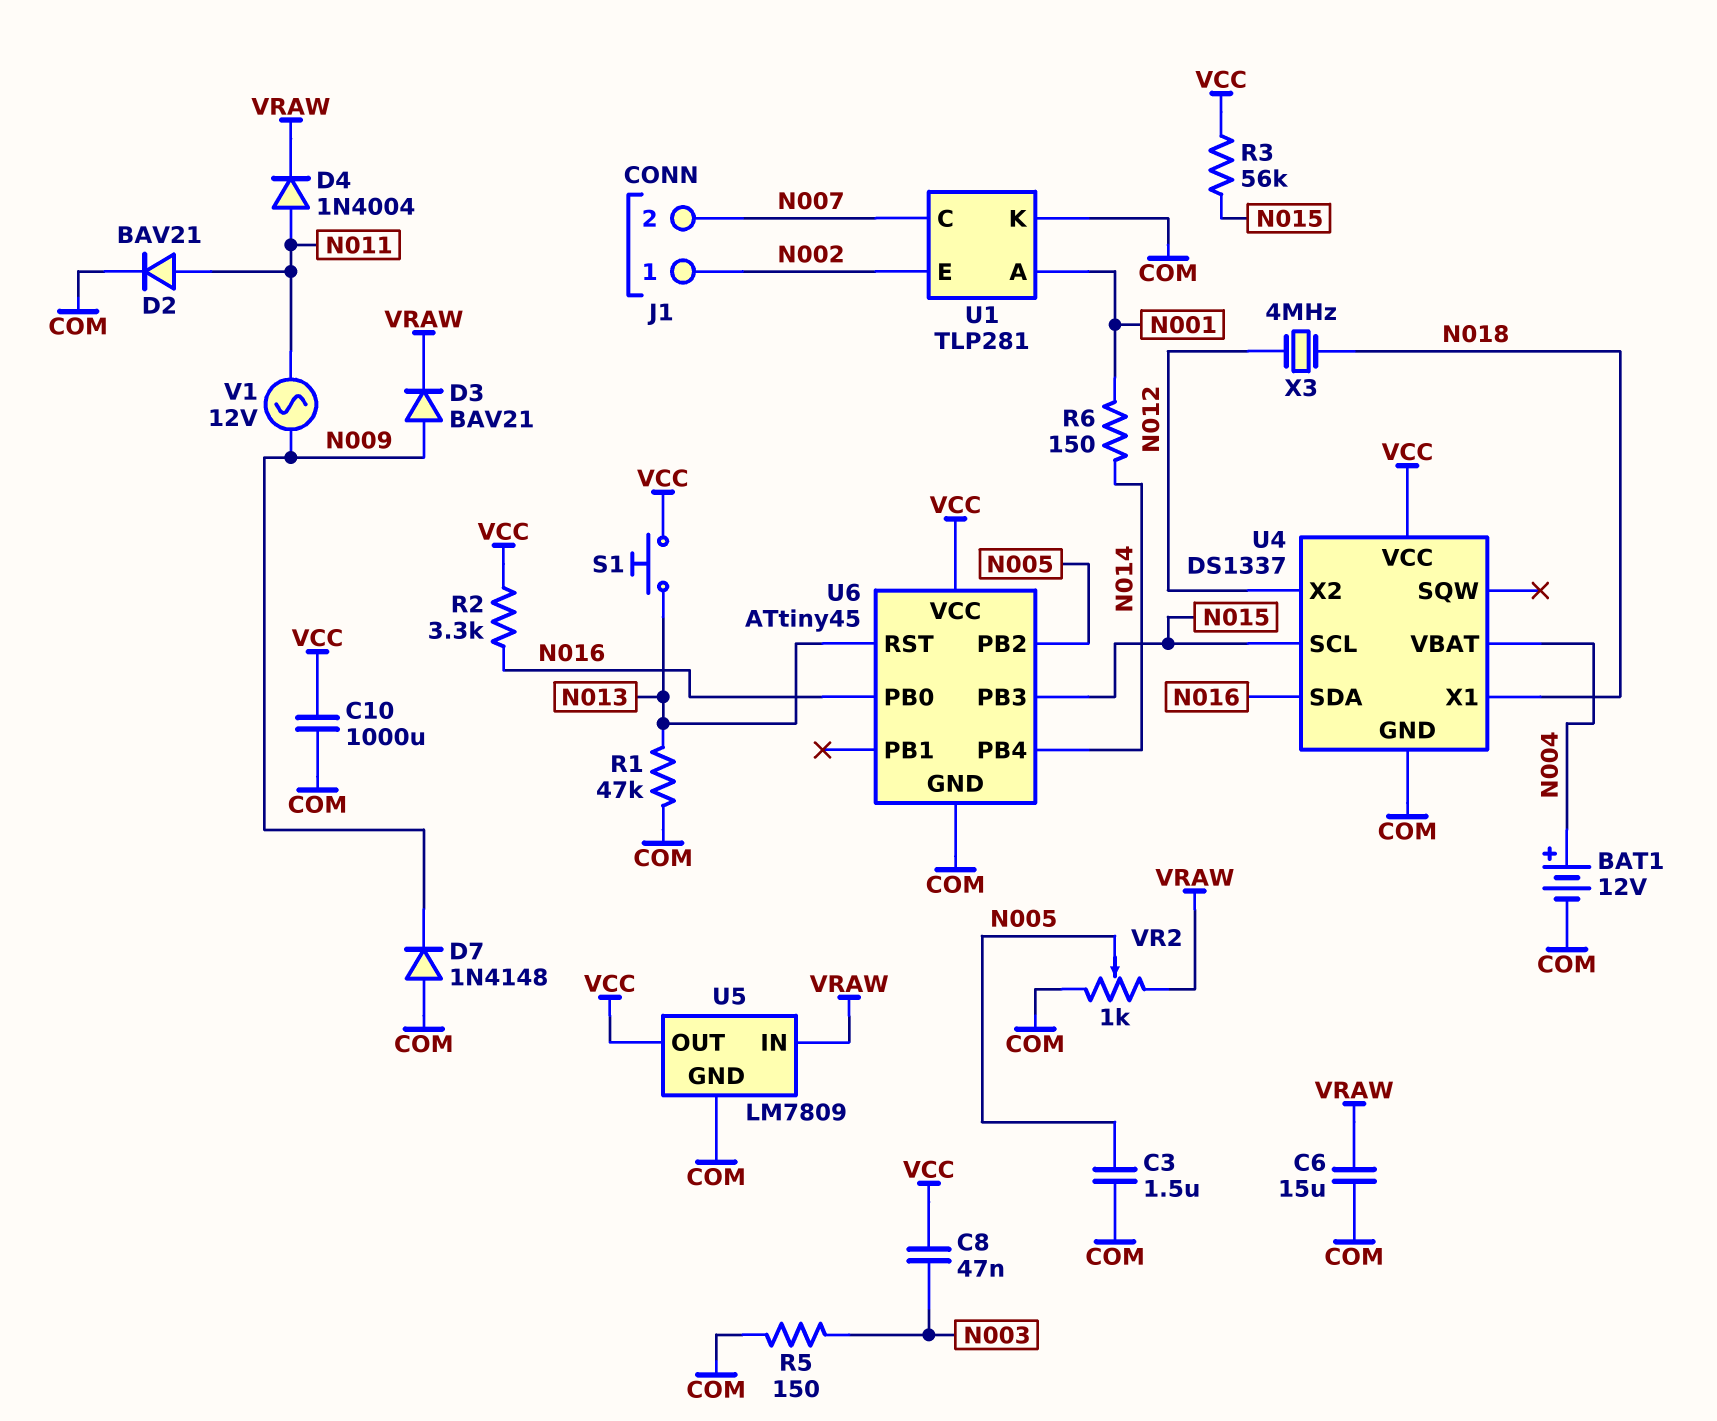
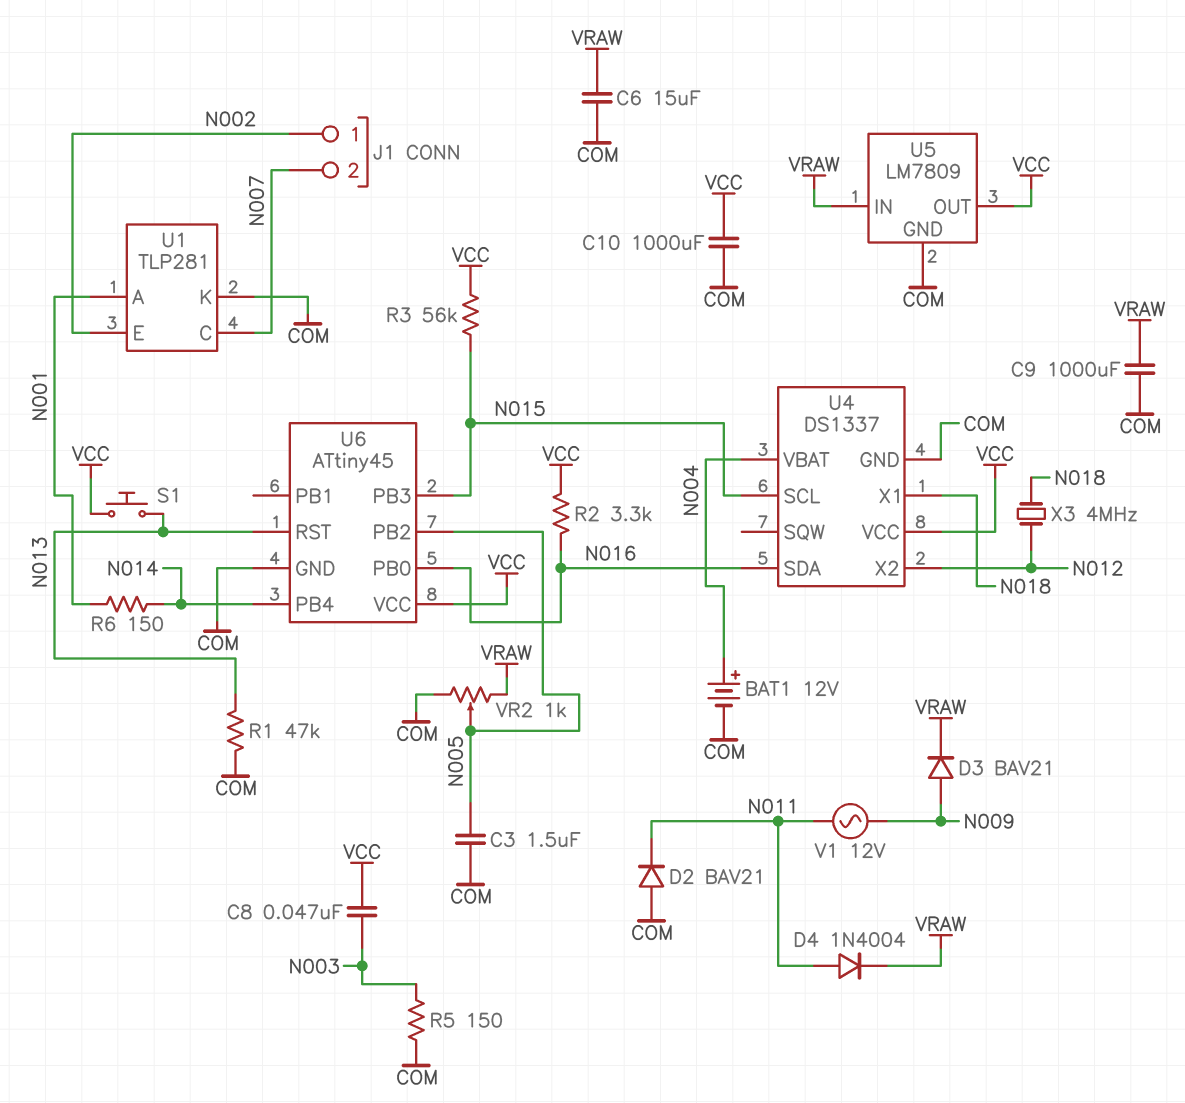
C9: none -> 1000uF (COM, VRAW)
D2: diode BAV21 (A N011, K COM) -> diode BAV21 (A COM, K N011)
D7: diode 1N4148 (A COM, K N009) -> none

